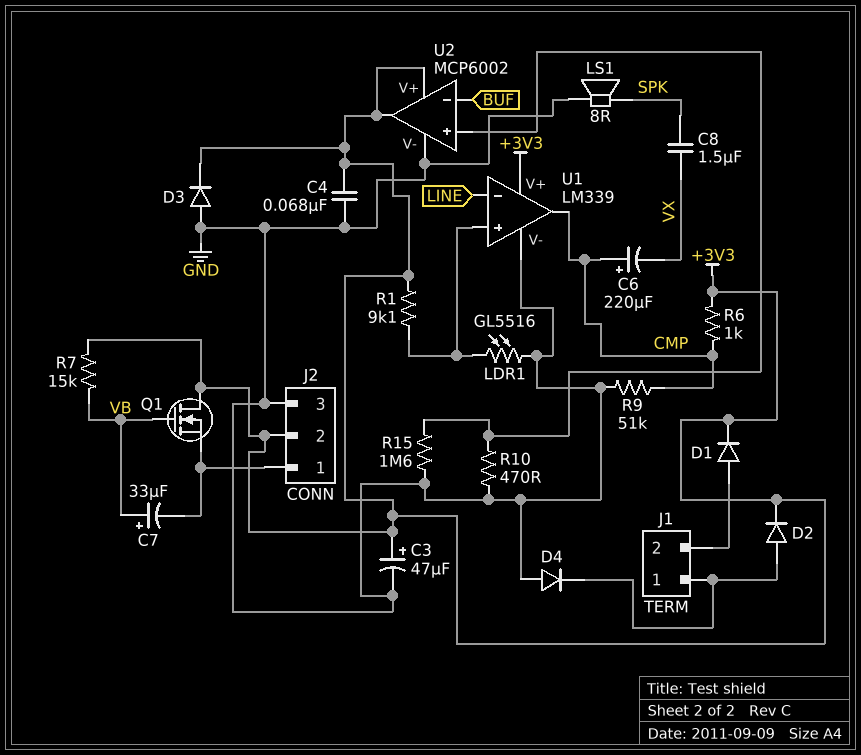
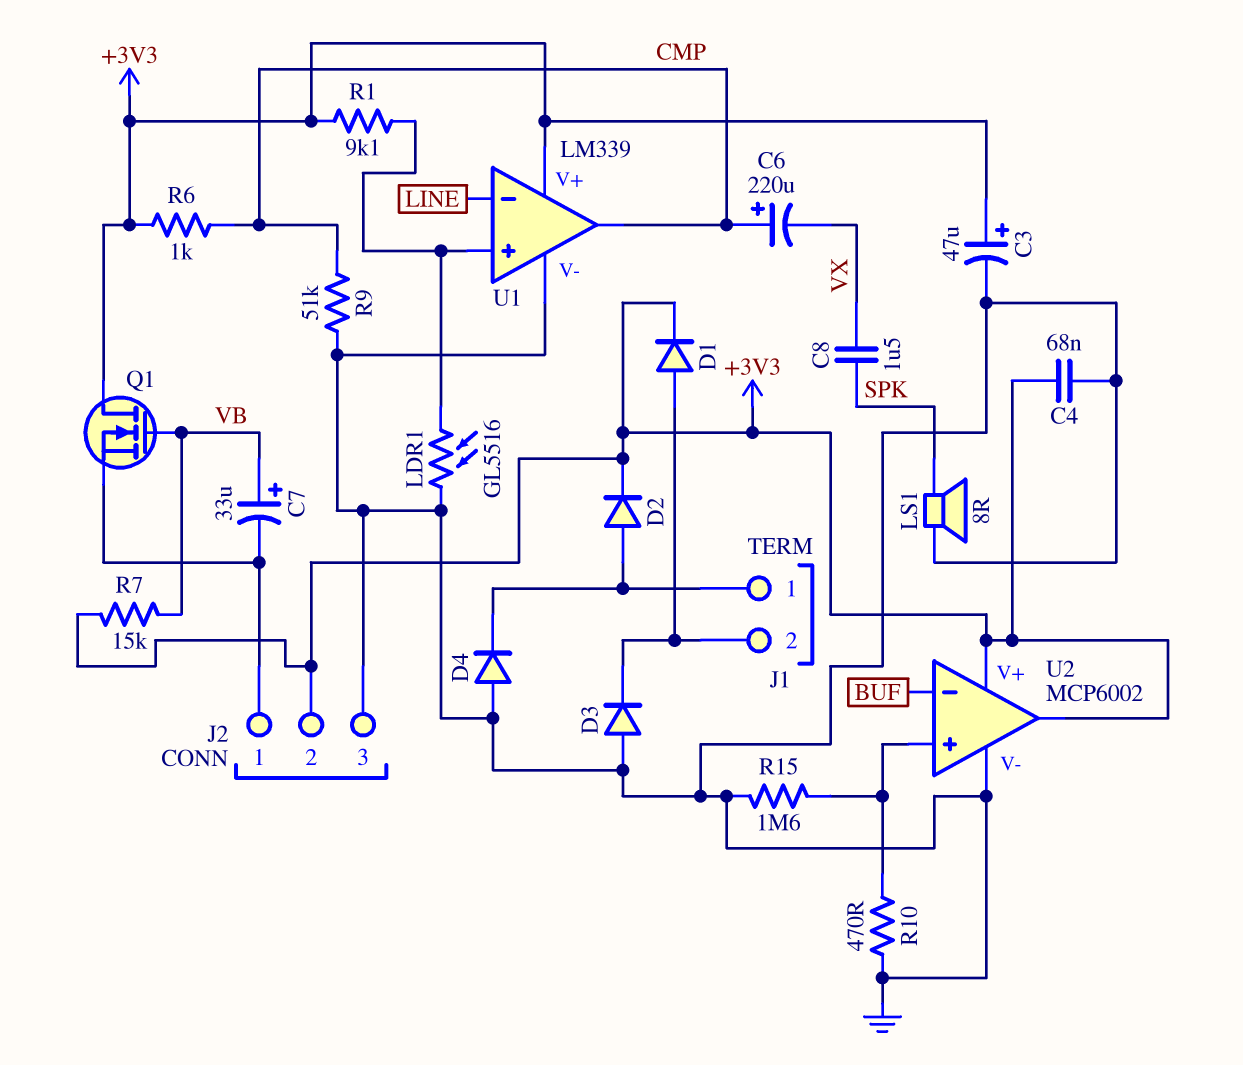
D3: diode (A GND, K +3V3) -> diode (A GND, K J1/2)

